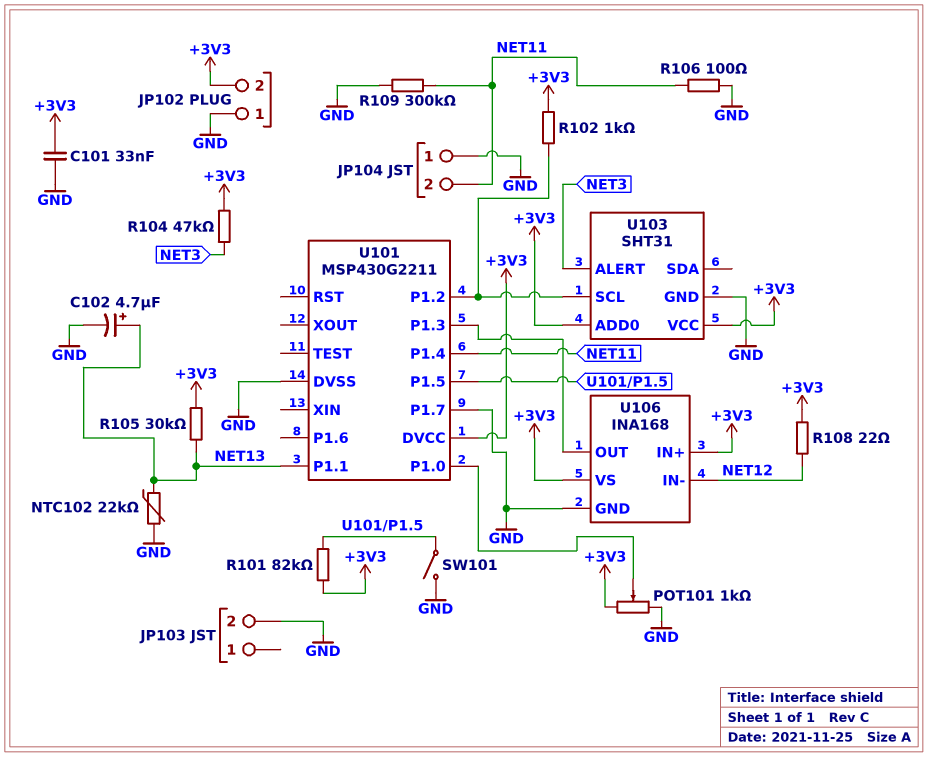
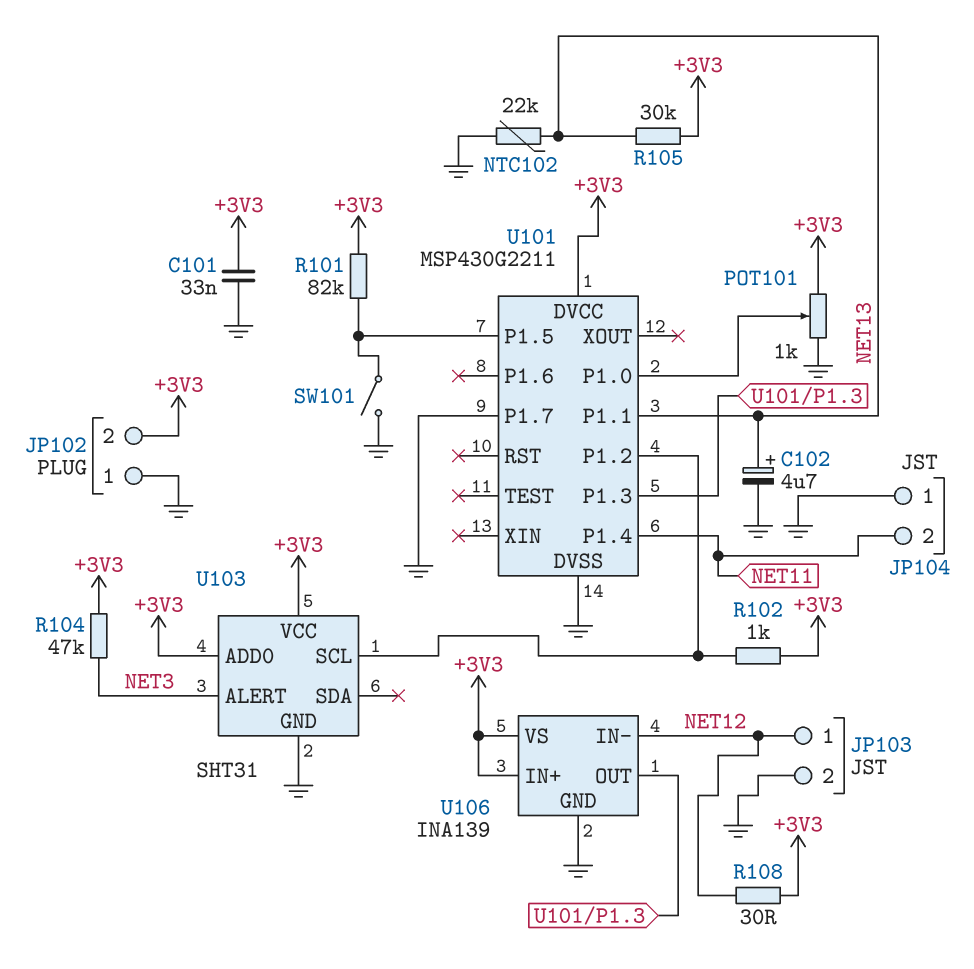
JP103 pin 1: none -> NET12
R106: 100 (GND, NET11) -> none
R108: 22 (+3V3, NET12) -> 30 (+3V3, NET12)
R109: 300k (GND, NET11) -> none
U106: INA168 -> INA139

